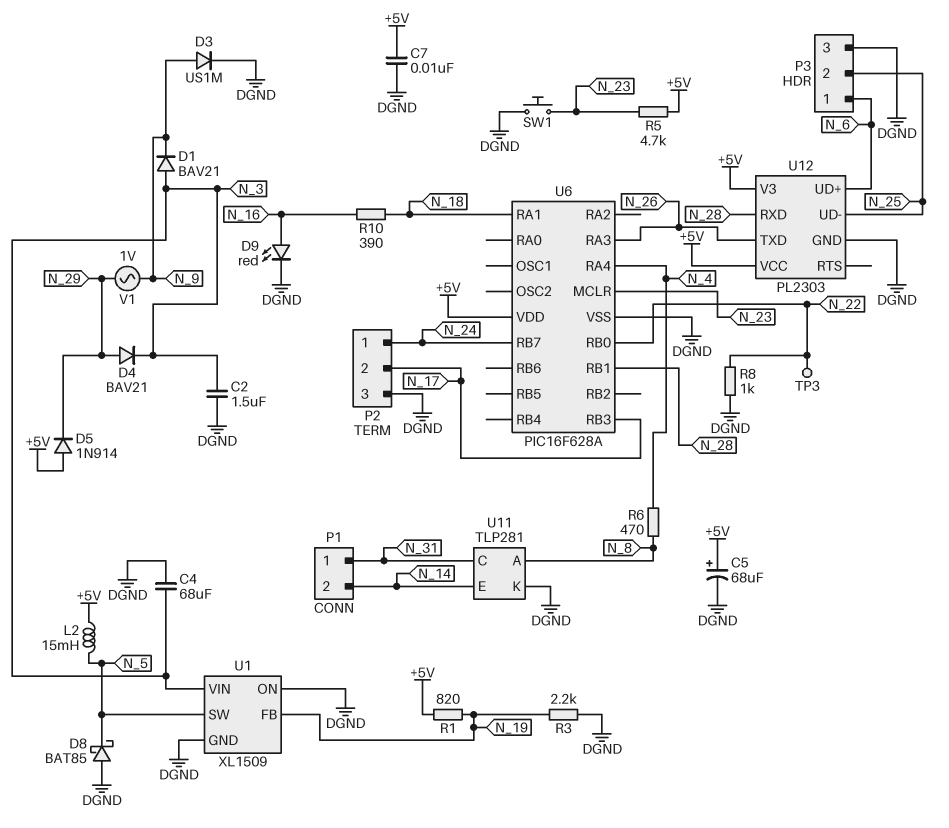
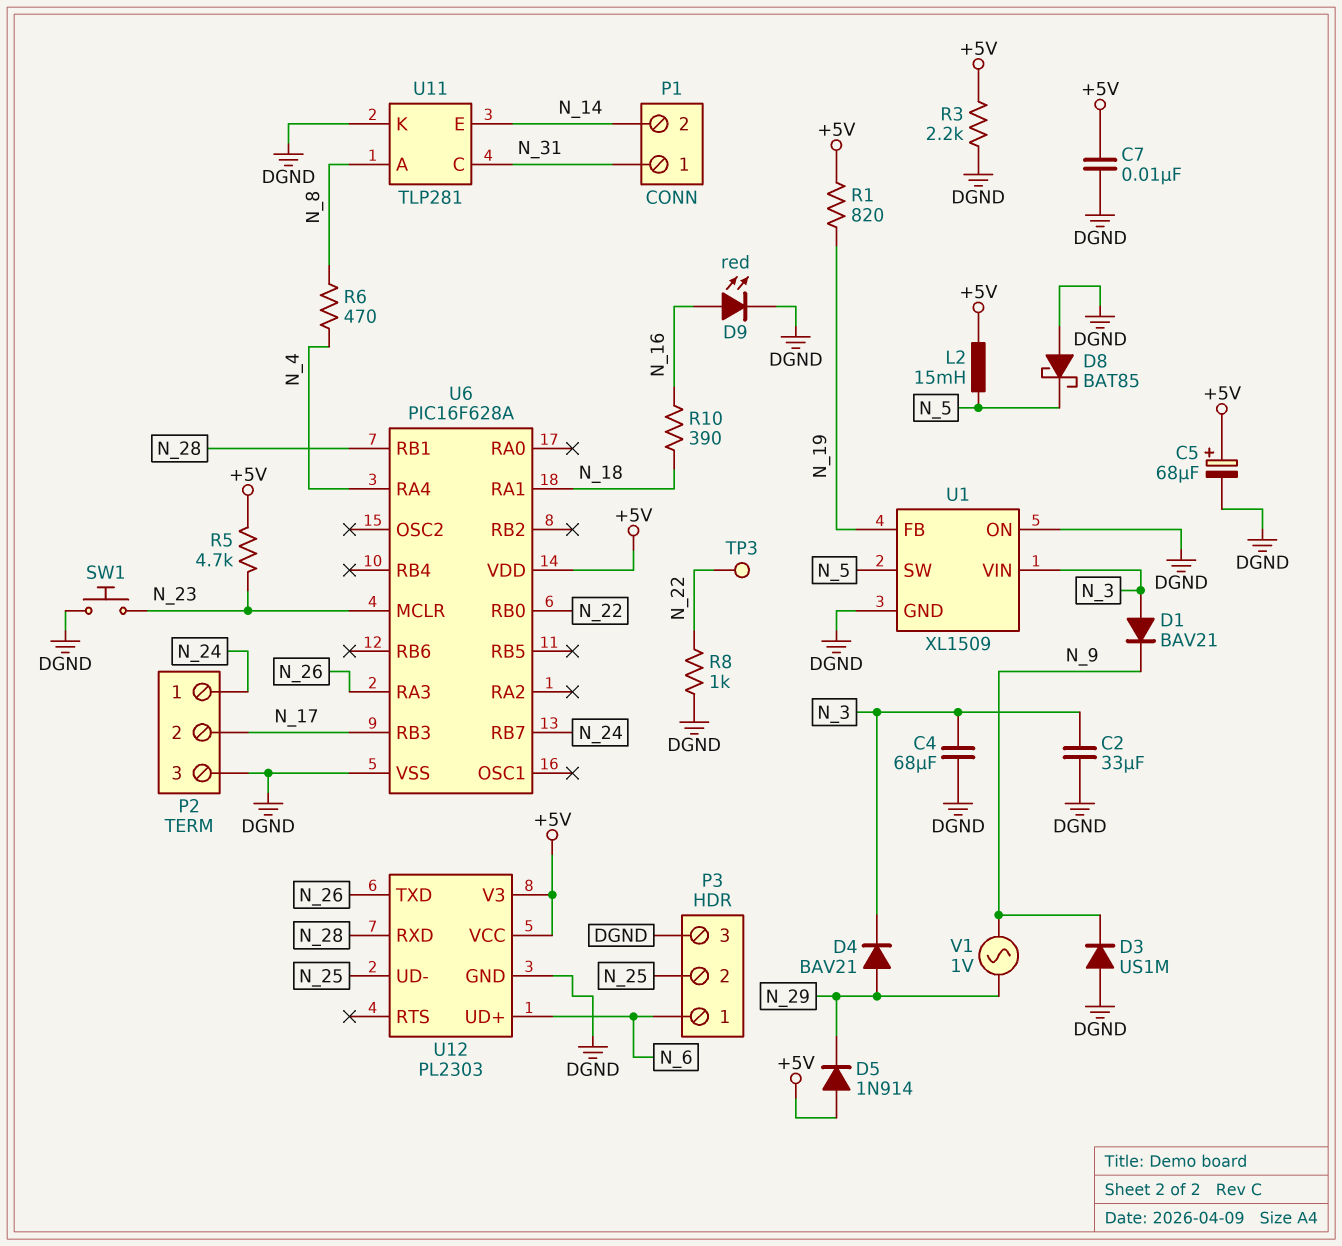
C2: 1.5uF (DGND, N_3) -> 33uF (DGND, N_3)
D3: diode US1M (A N_9, K DGND) -> diode US1M (A DGND, K N_9)
R3: 2.2k (DGND, N_19) -> 2.2k (+5V, DGND)

